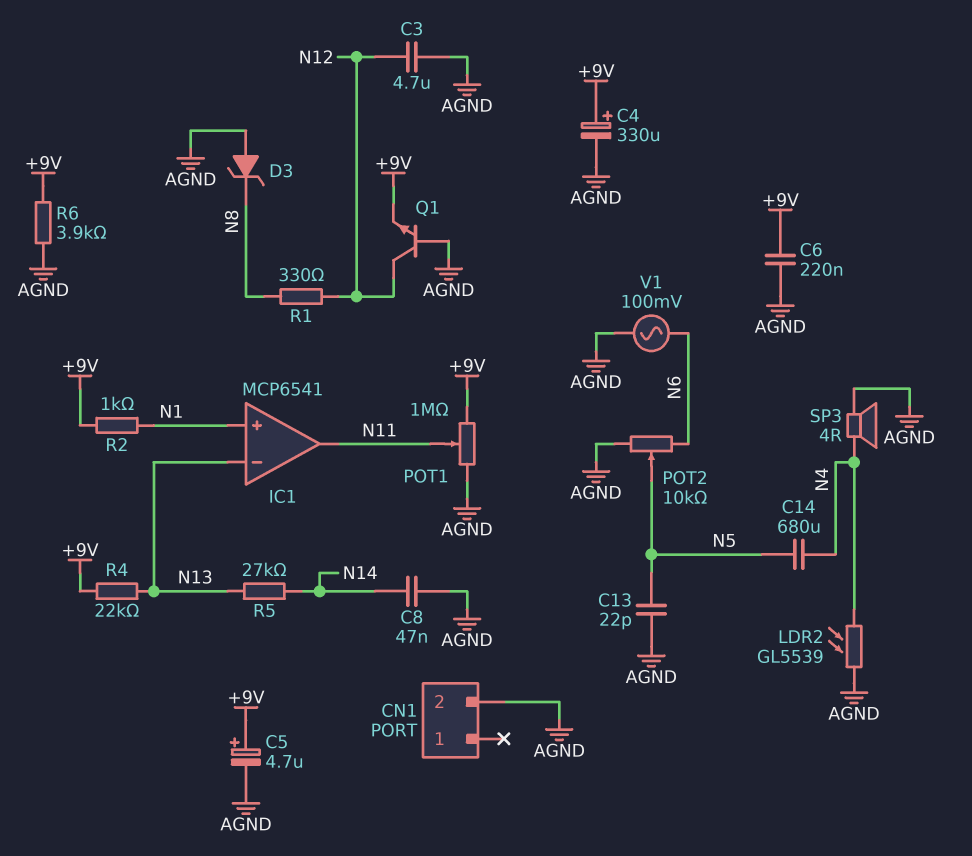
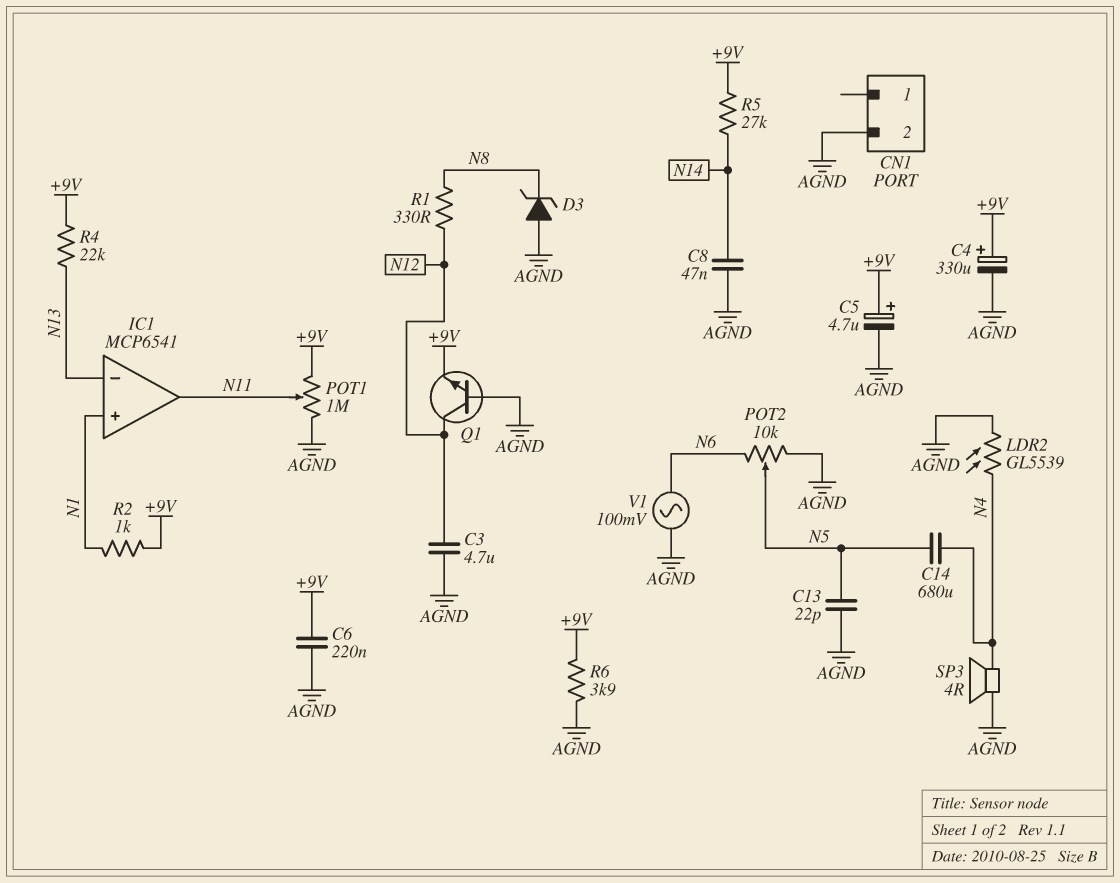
R5: 27k (N13, N14) -> 27k (+9V, N14)

